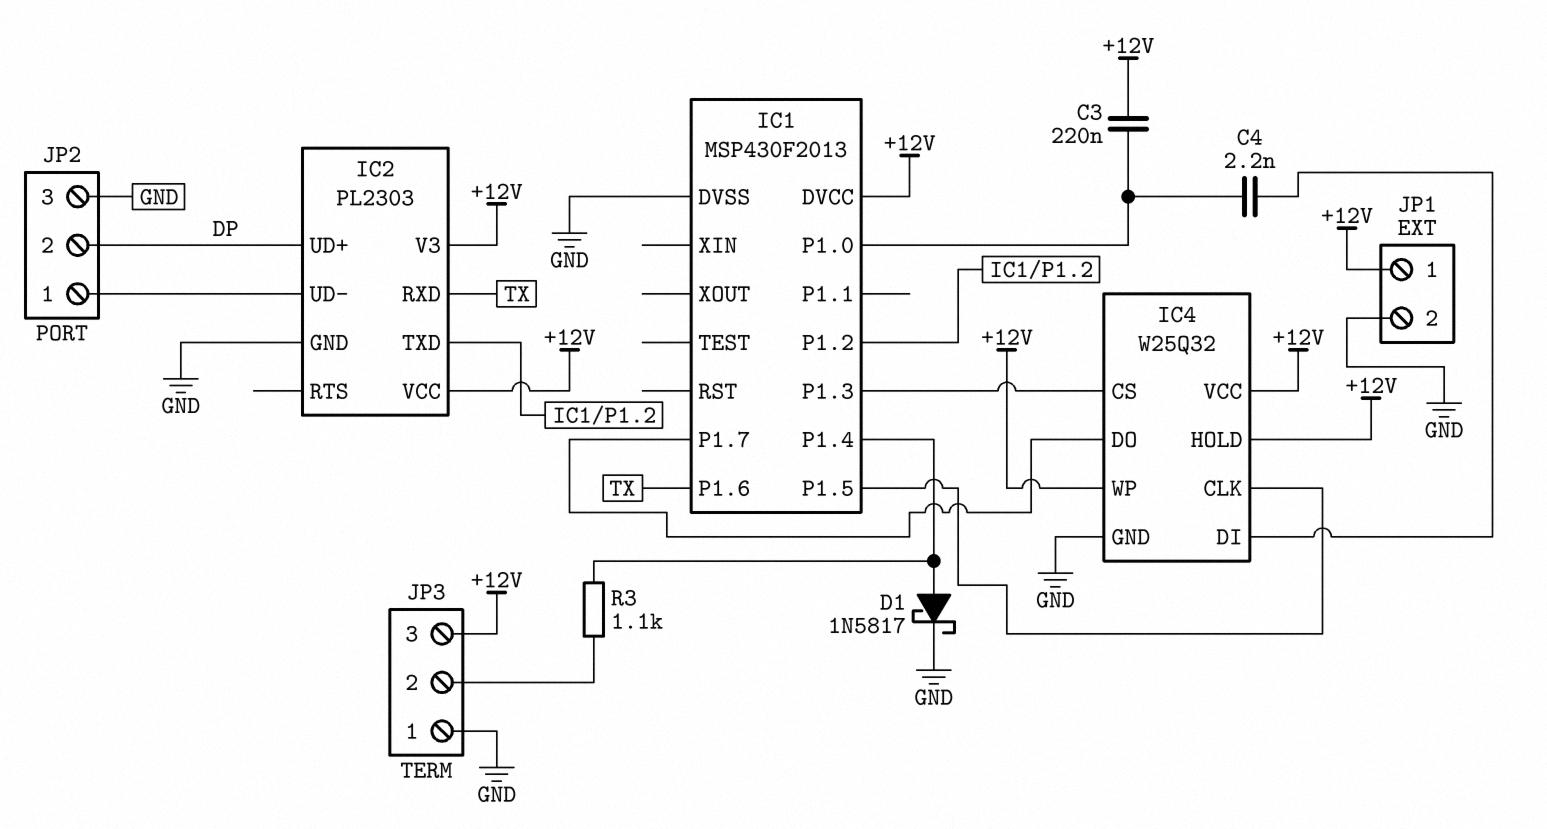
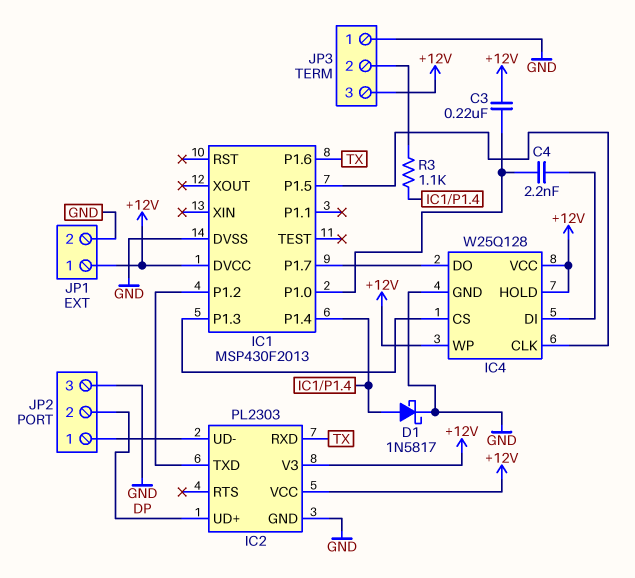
IC4: W25Q32 -> W25Q128

